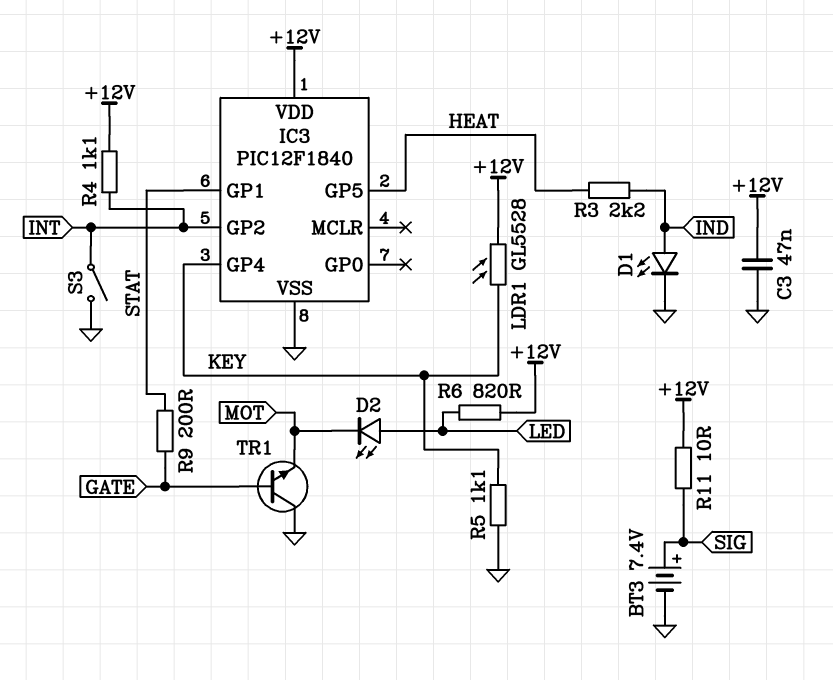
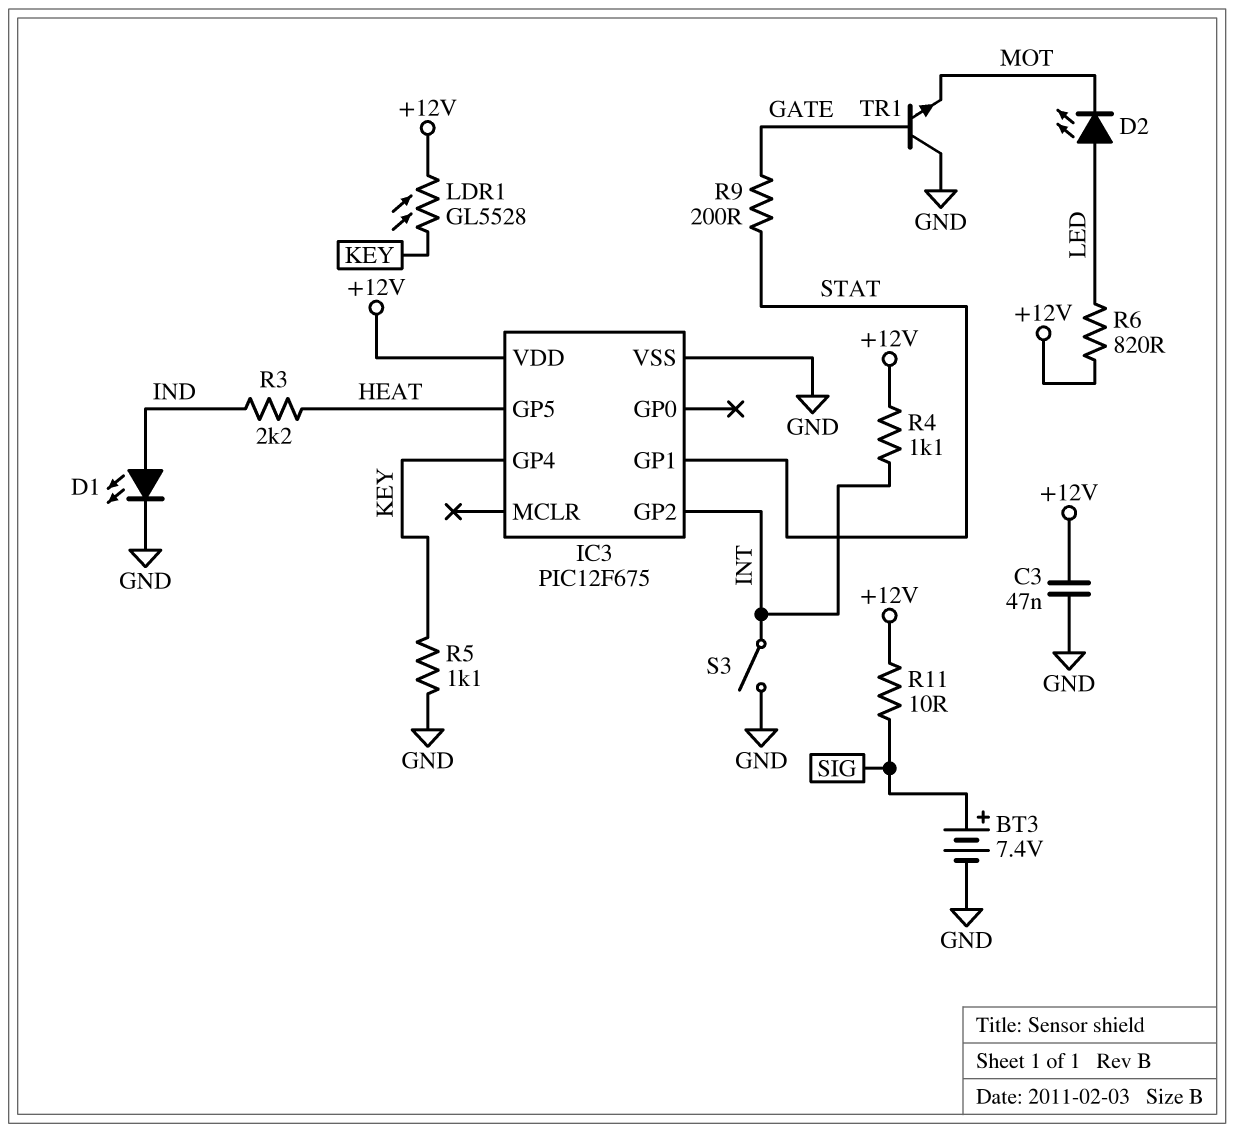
IC3: PIC12F1840 -> PIC12F675

